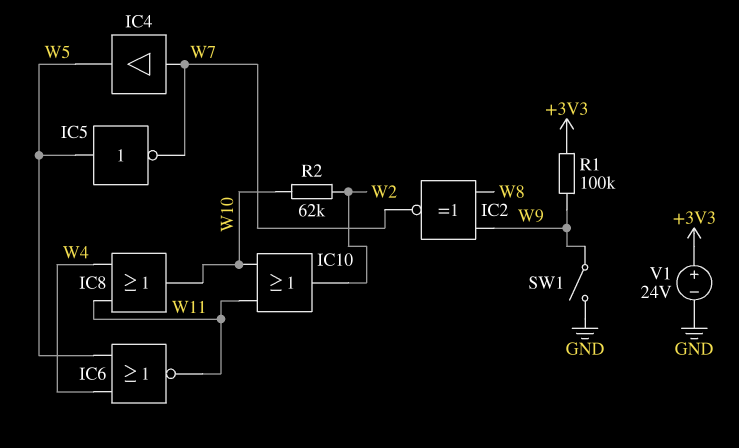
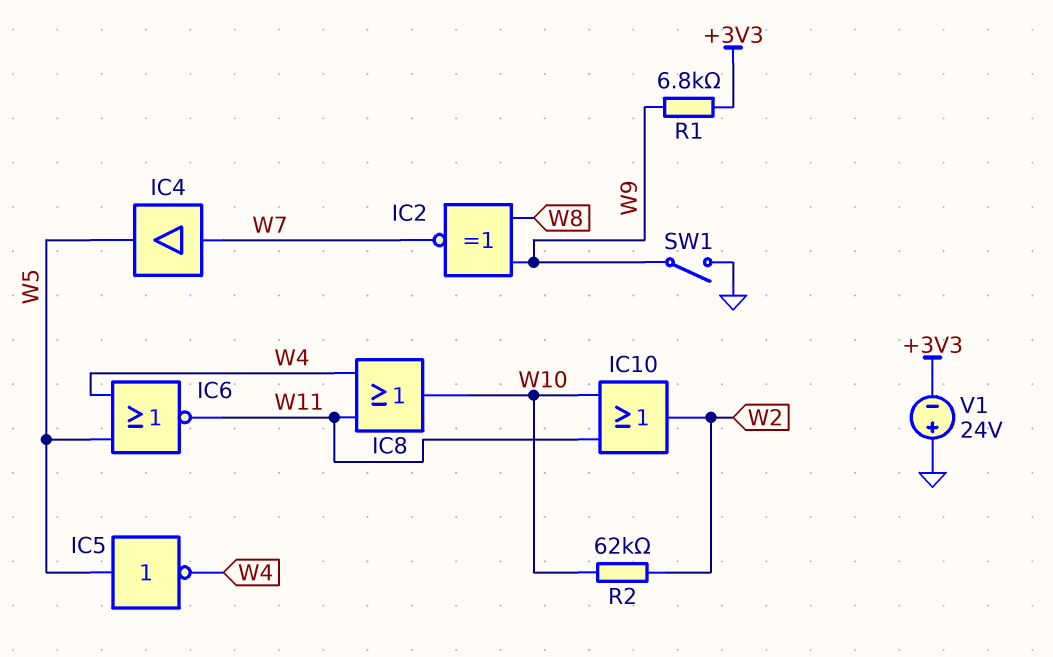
IC5: NOT (in W5, out W7) -> NOT (in W5, out W4)
R1: 100k (+3V3, W9) -> 6.8k (+3V3, W9)
V1: 24V (plus +3V3, minus GND) -> 24V (plus GND, minus +3V3)

